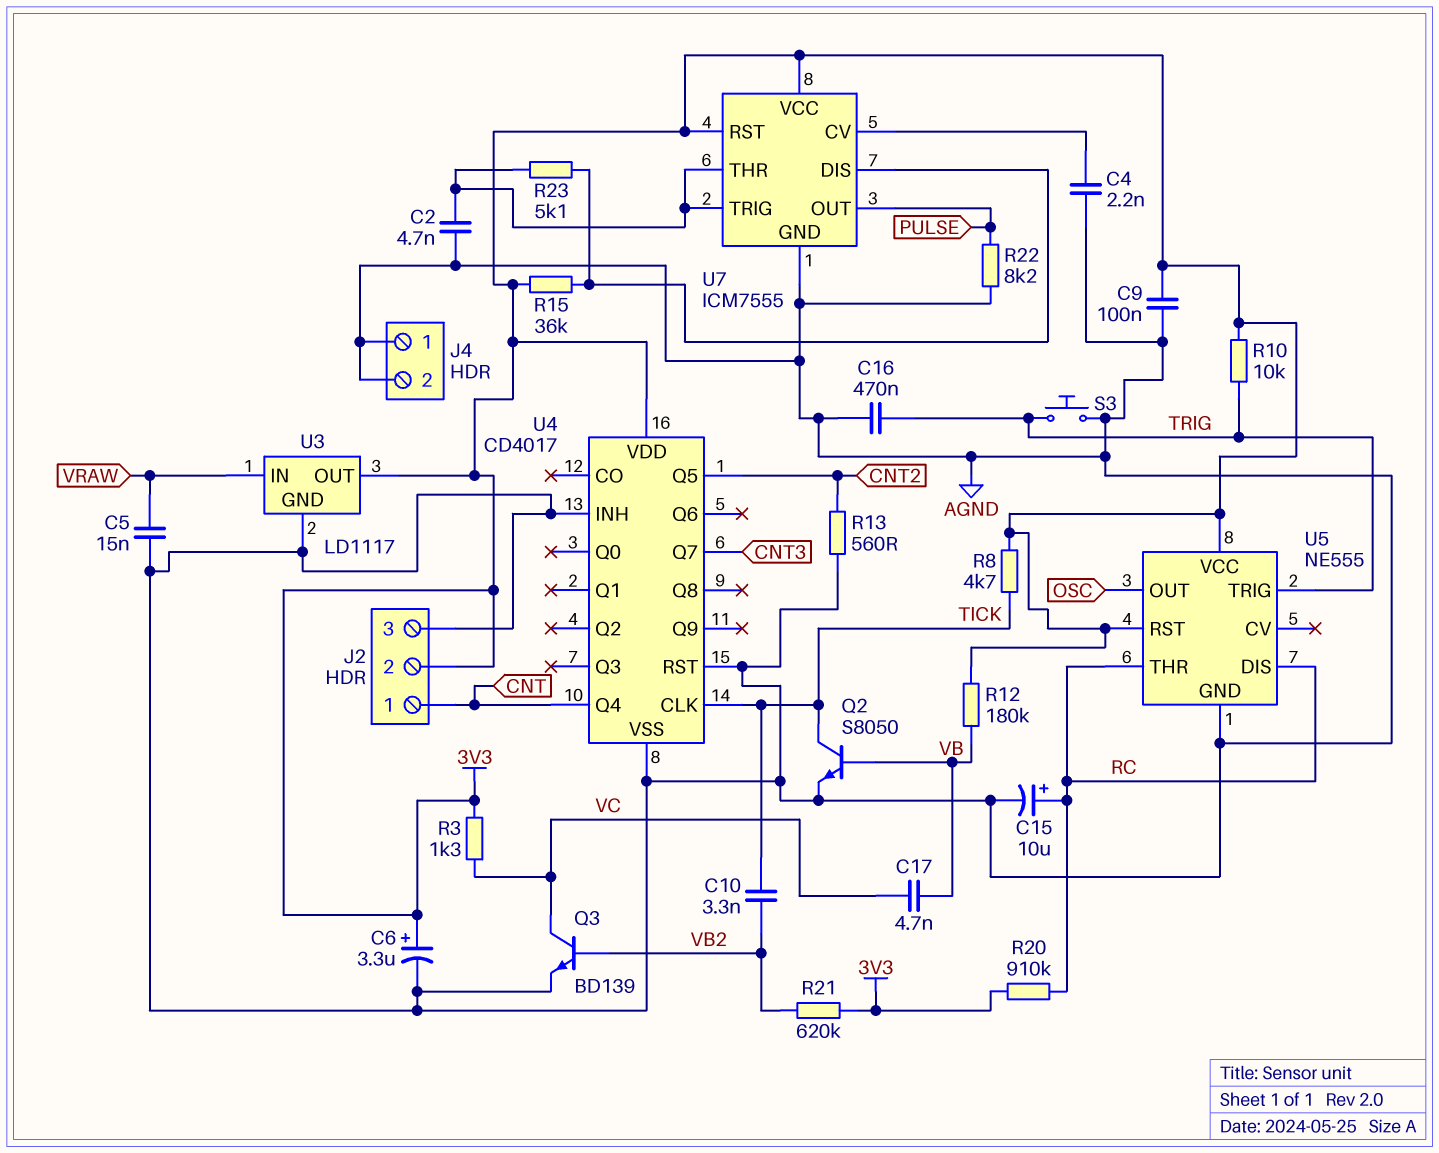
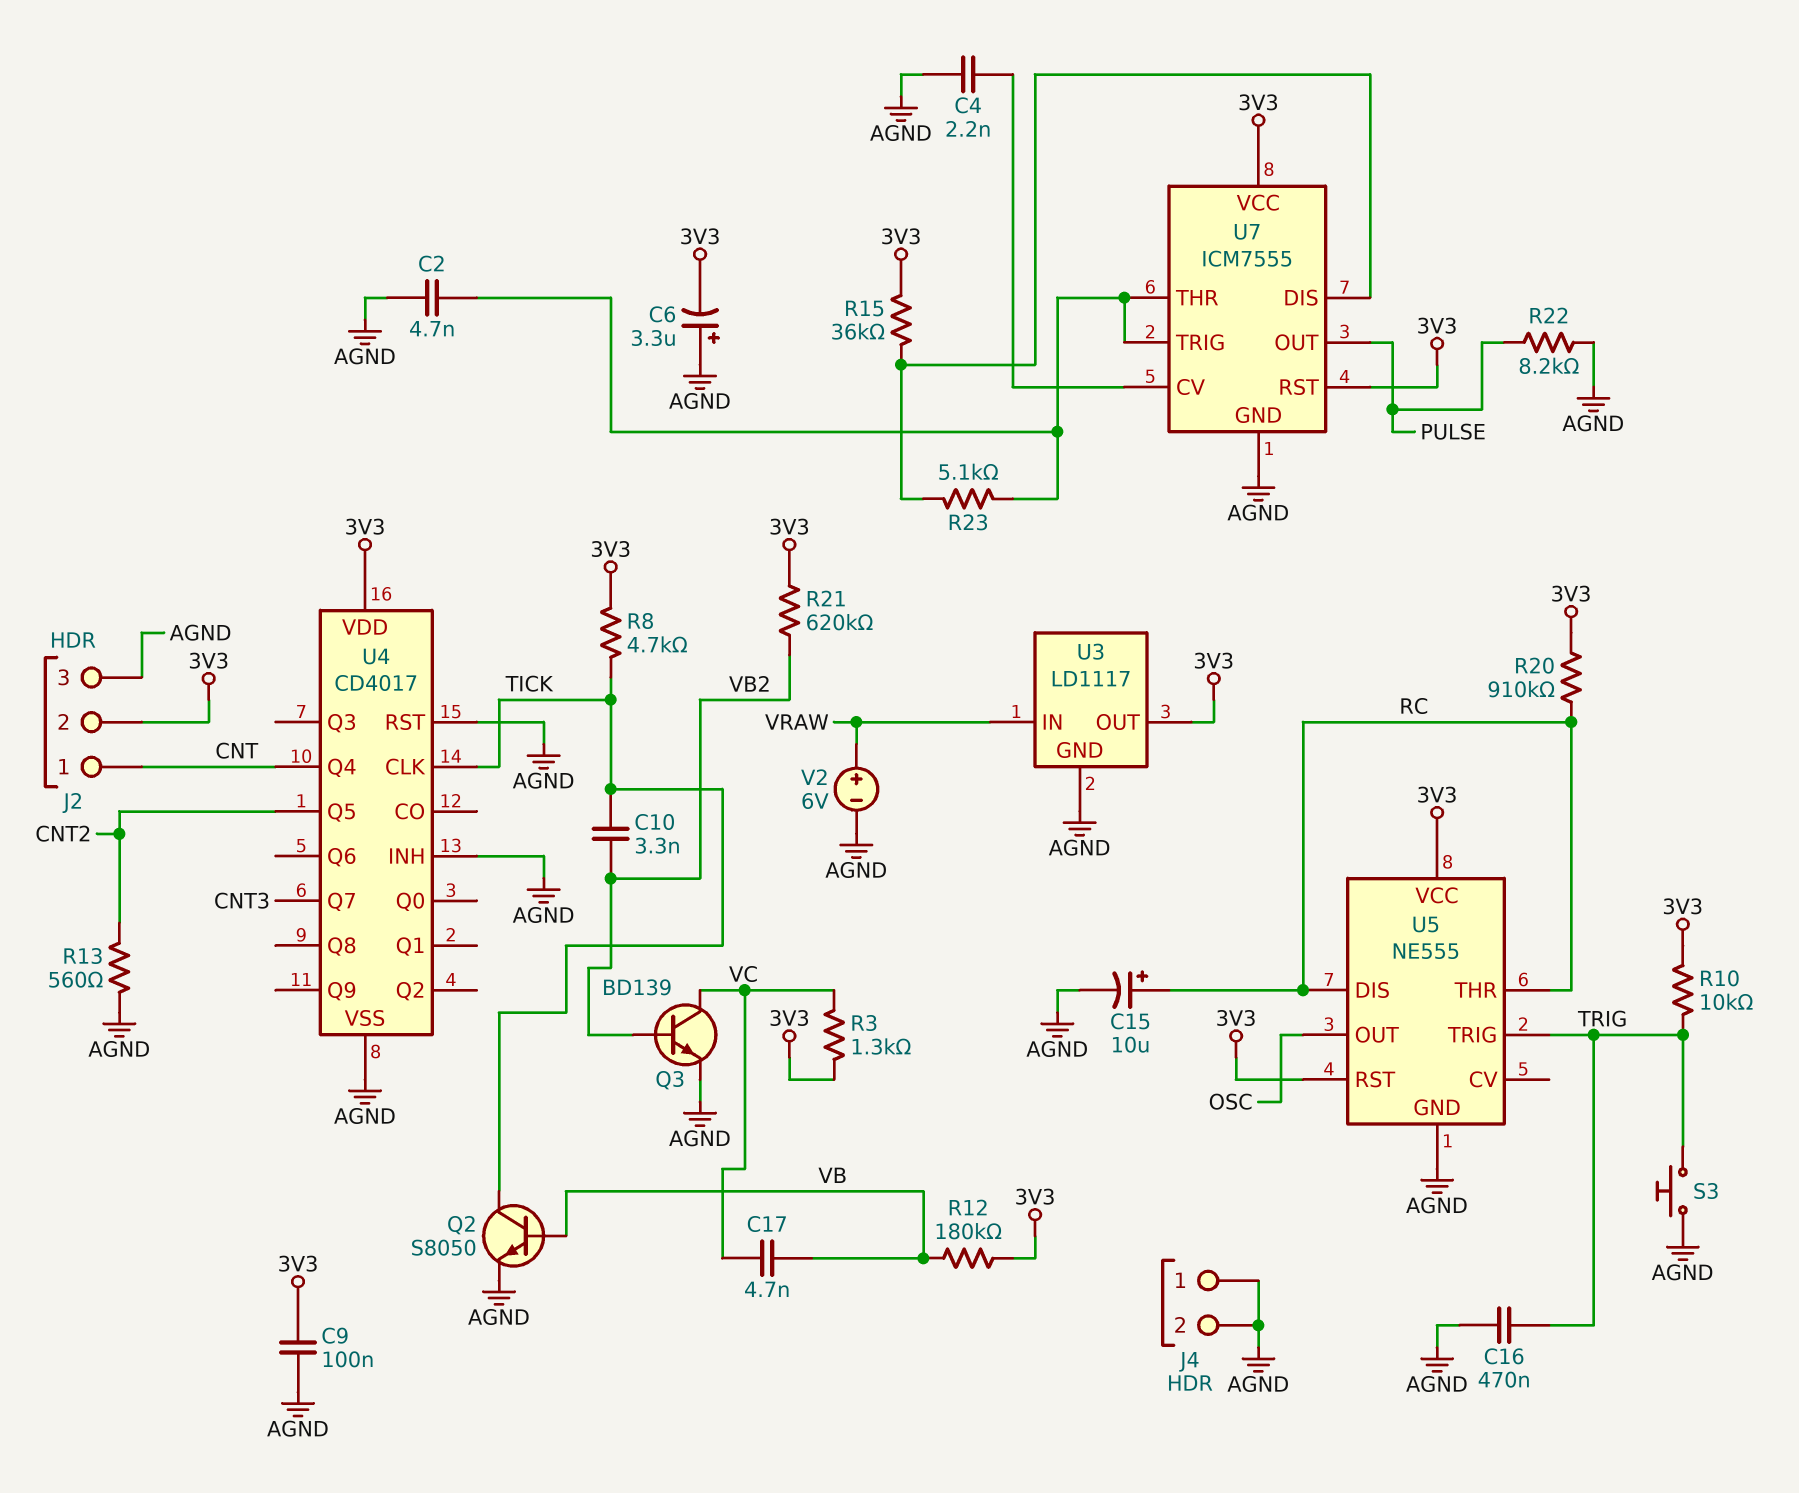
C5: 15nF (AGND, VRAW) -> none
C6: 3.3uF (plus 3V3, minus AGND) -> 3.3uF (plus AGND, minus 3V3)
V2: none -> 6V (plus VRAW, minus AGND)

